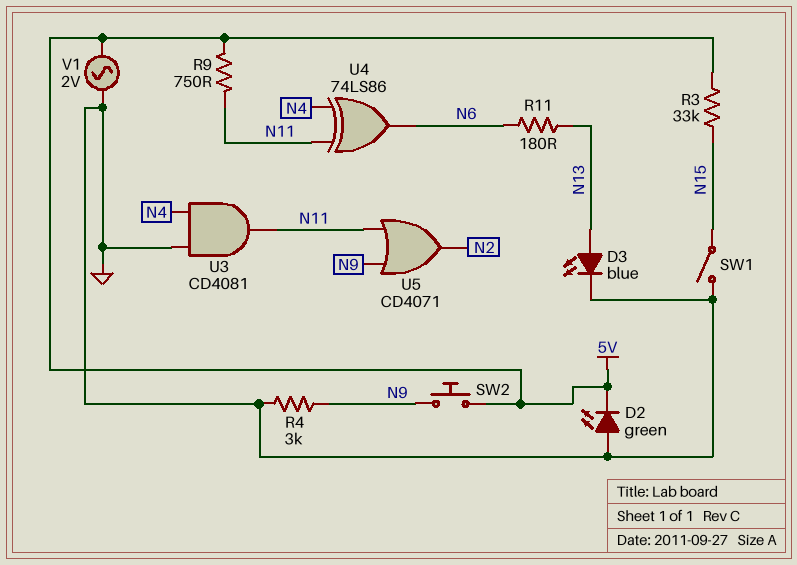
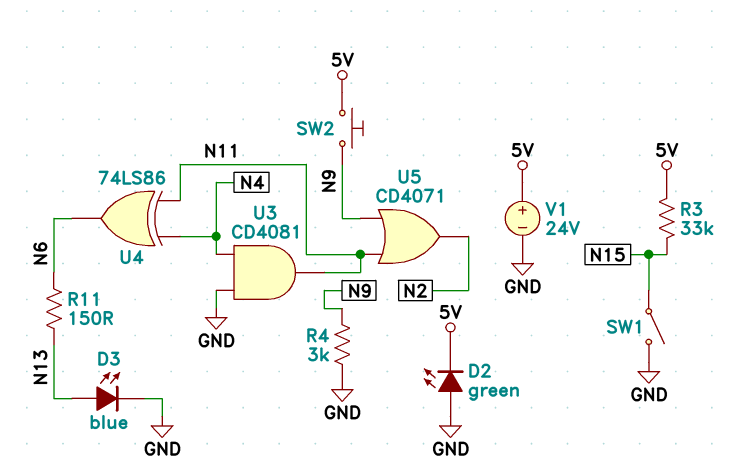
R9: 750 (5V, N11) -> none
R11: 180 (N6, N13) -> 150 (N6, N13)
V1: AC 2V (5V, GND) -> 24V (plus 5V, minus GND)

